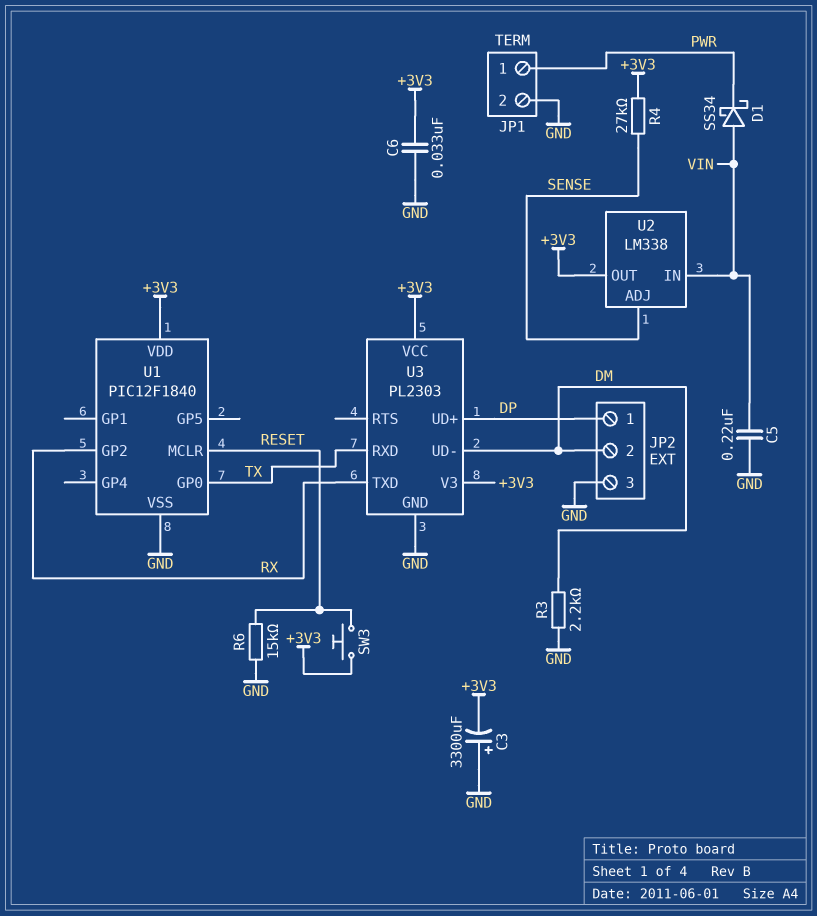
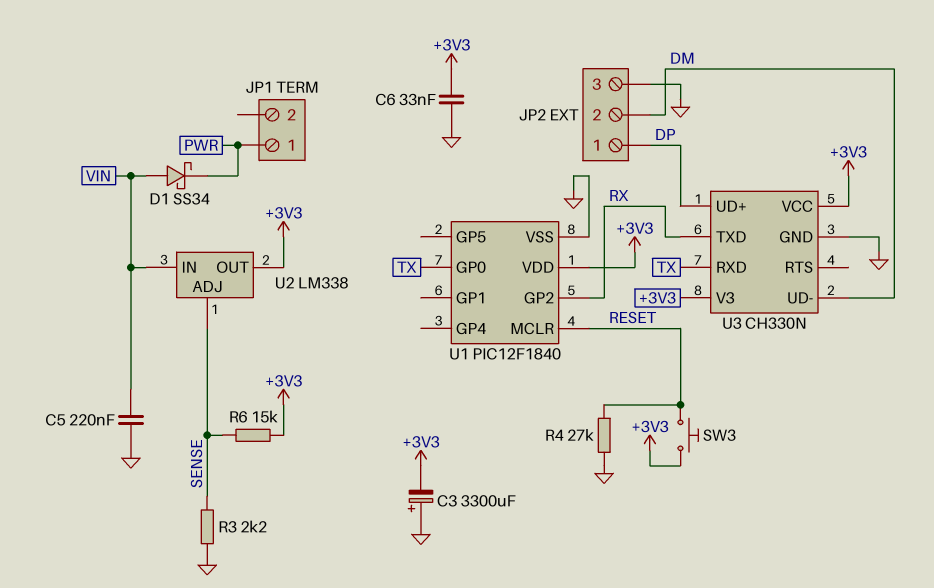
JP1 pin 2: GND -> none
R3: 2.2k (DM, GND) -> 2.2k (GND, SENSE)
R4: 27k (+3V3, SENSE) -> 27k (GND, RESET)
R6: 15k (GND, RESET) -> 15k (+3V3, SENSE)
U3: PL2303 -> CH330N

